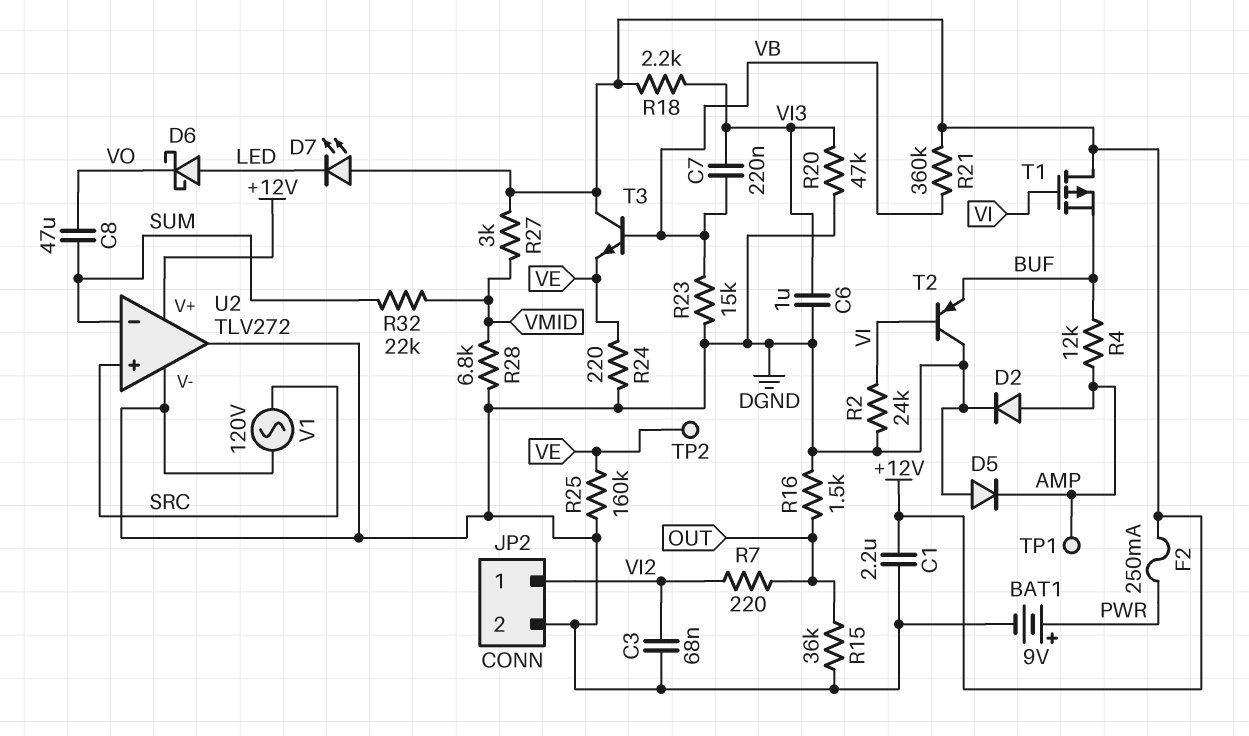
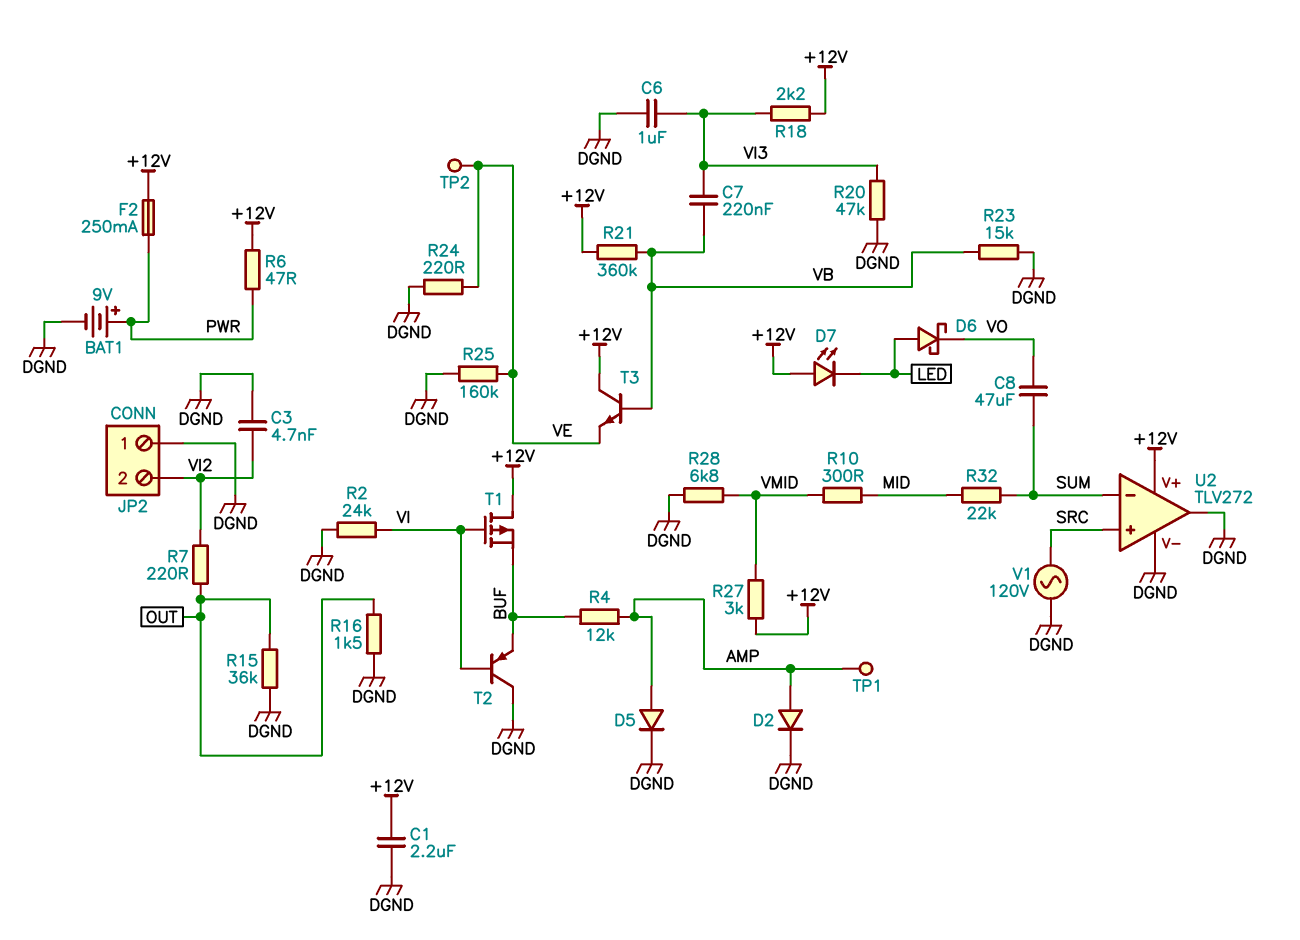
C3: 68nF (DGND, VI2) -> 4.7nF (DGND, VI2)
D5: diode (A DGND, K AMP) -> diode (A AMP, K DGND)
JP2 pin 1: VI2 -> DGND
JP2 pin 2: DGND -> VI2
R6: none -> 47 (+12V, PWR)
R10: none -> 300 (MID, VMID)
R32: 22k (SUM, VMID) -> 22k (MID, SUM)

